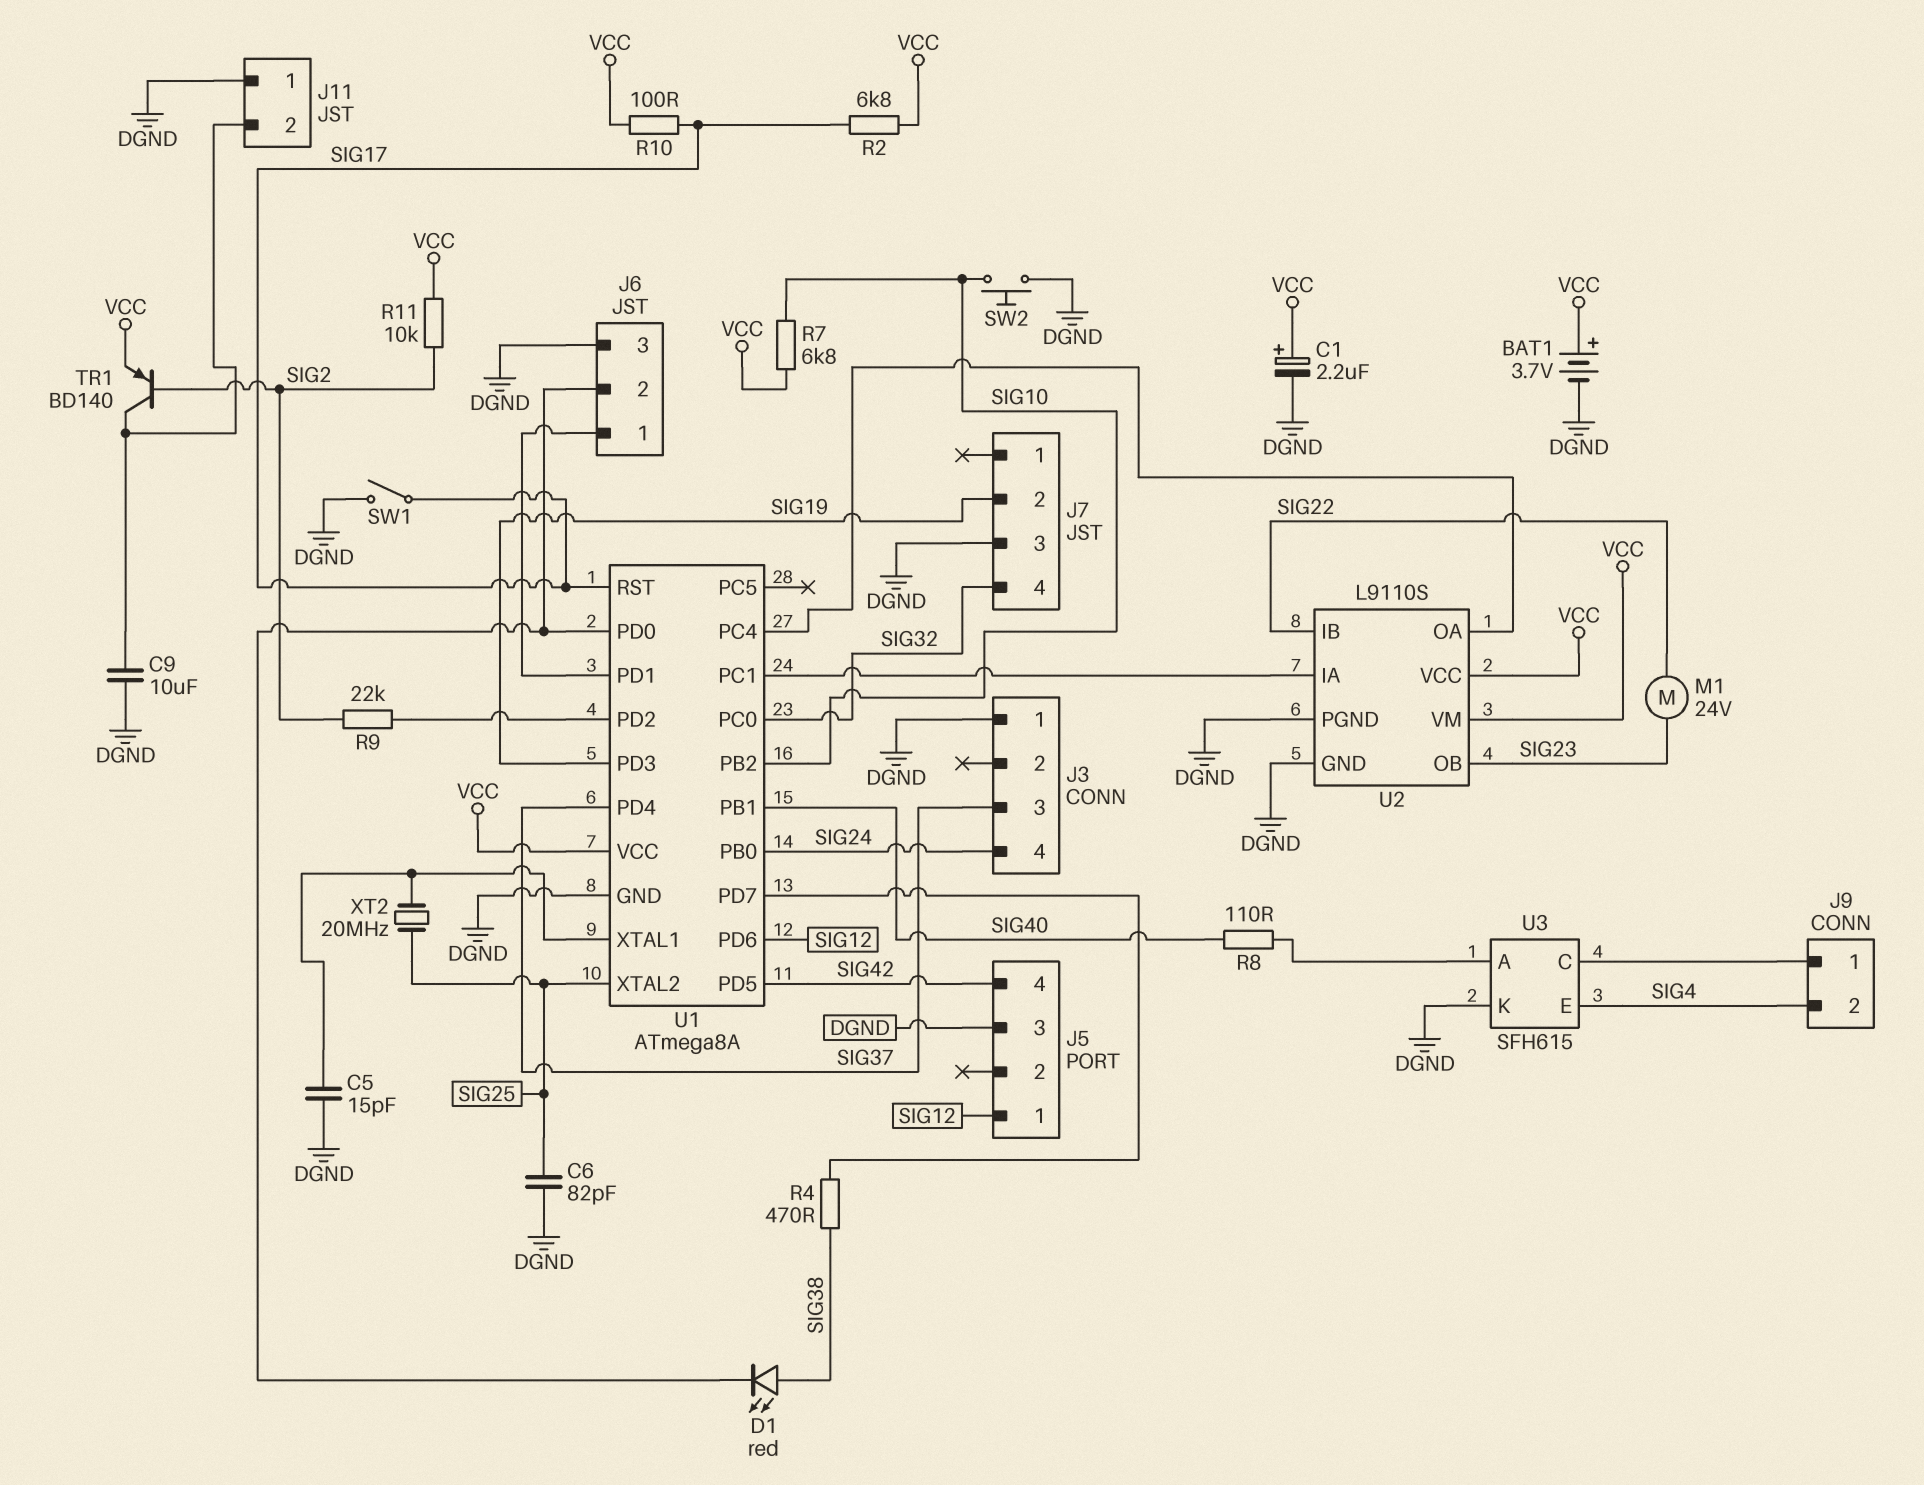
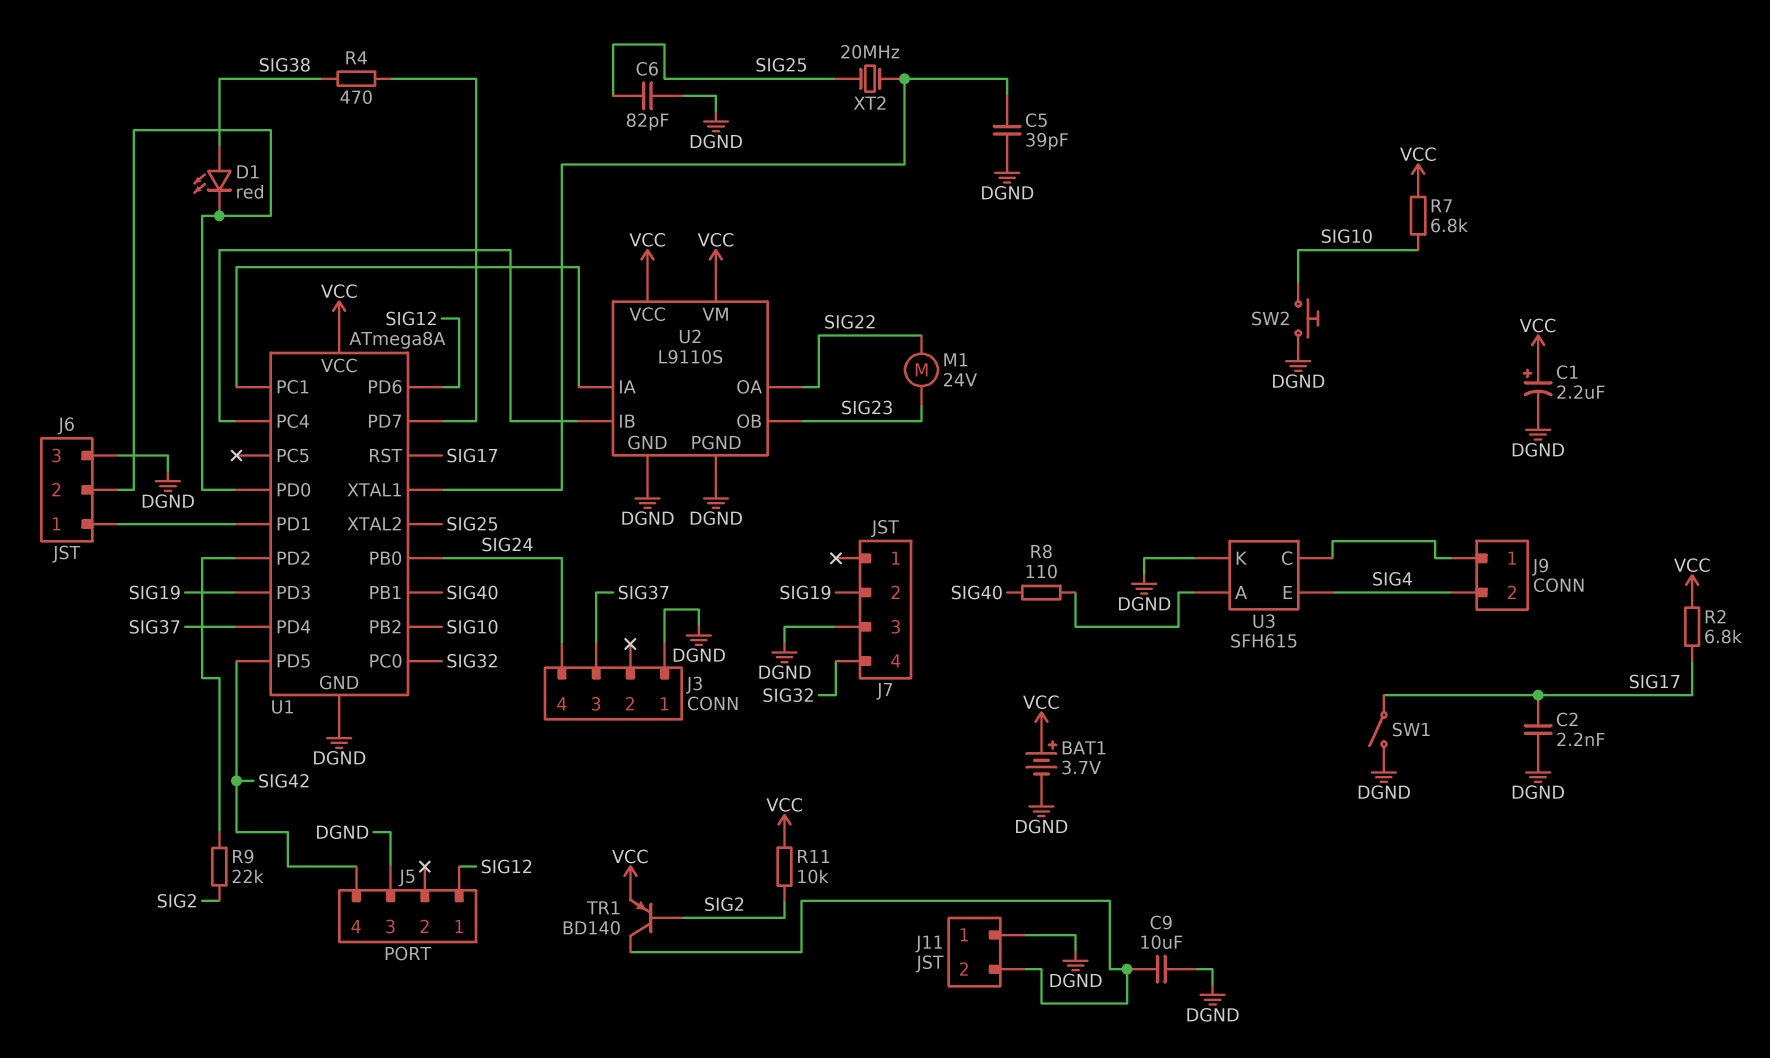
C2: none -> 2.2nF (DGND, SIG17)
C5: 15pF (DGND, U1/XTAL1) -> 39pF (DGND, U1/XTAL1)
R10: 100 (SIG17, VCC) -> none
U2 pin IB: SIG22 -> U1/PC4
U2 pin OA: U1/PC4 -> SIG22

